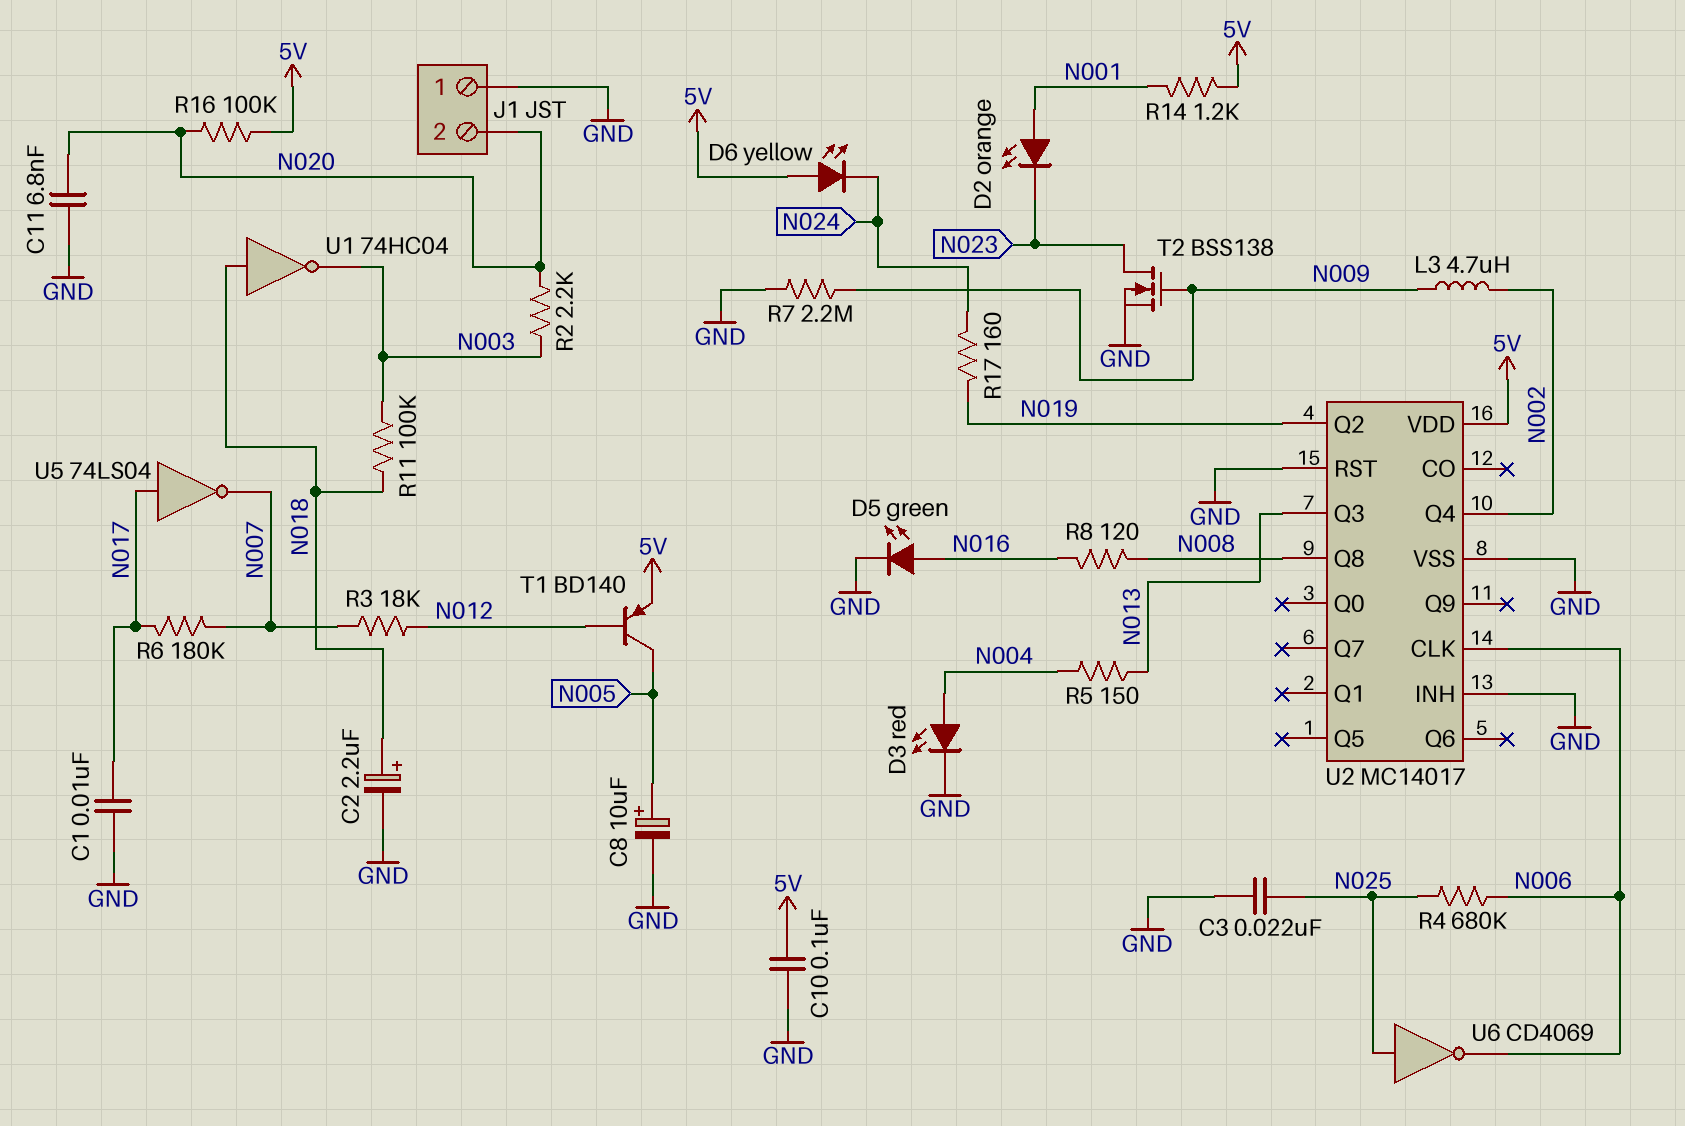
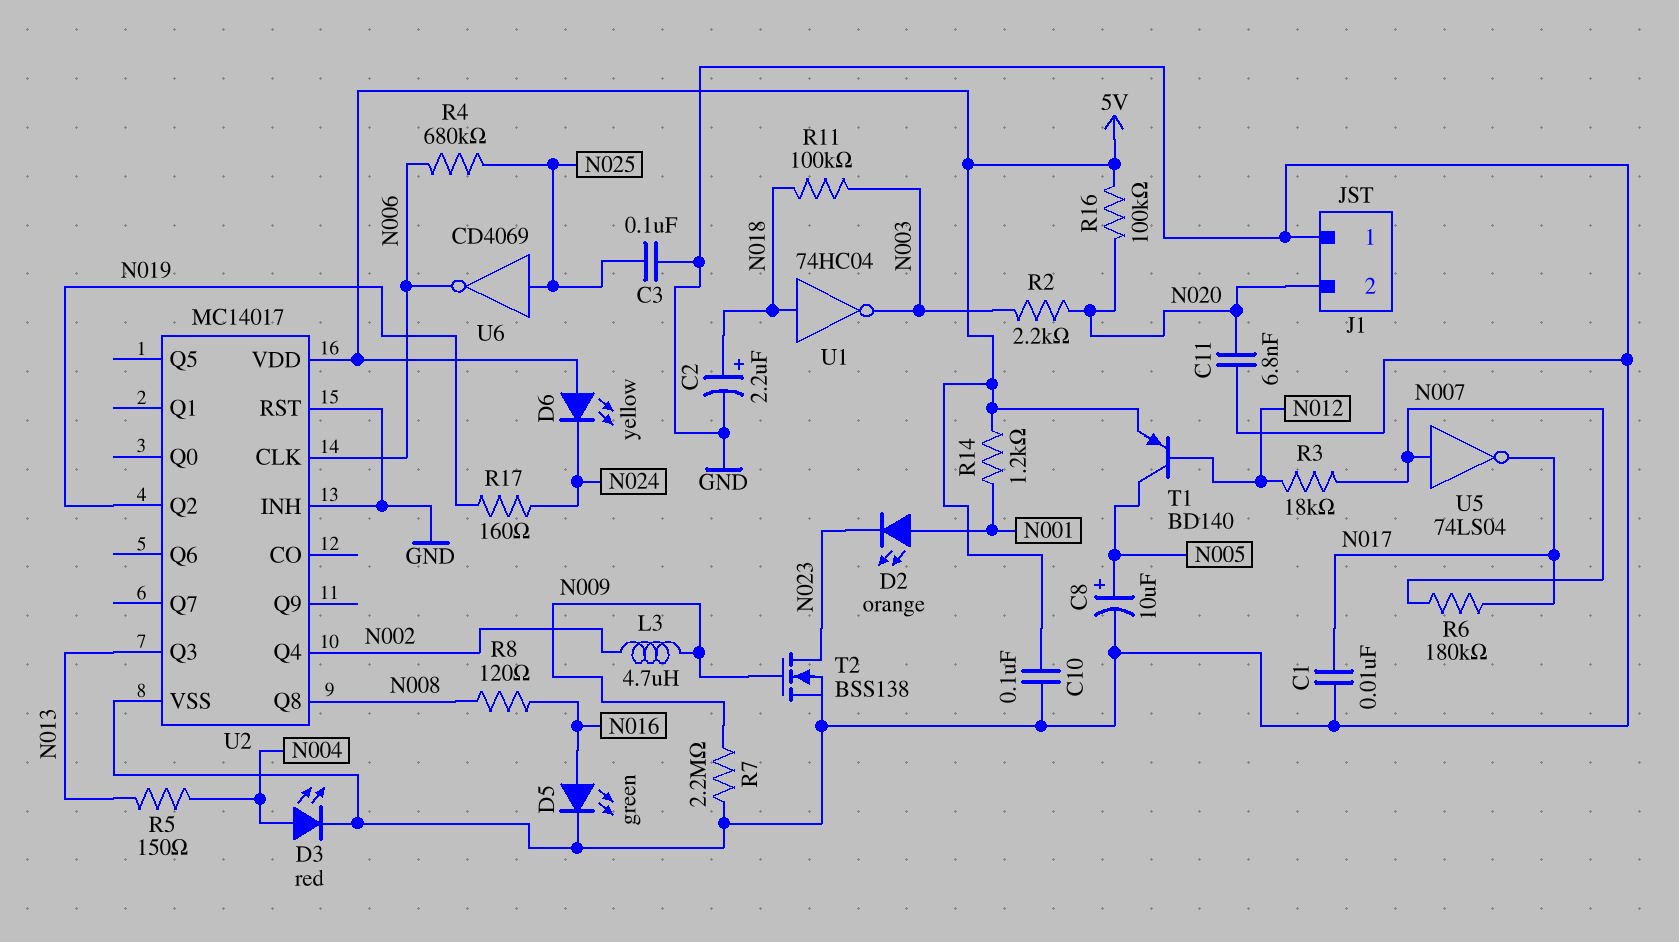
C3: 22nF (GND, N025) -> 100nF (GND, N025)
U5: NOT 74LS04 (in N017, out N007) -> NOT 74LS04 (in N007, out N017)

